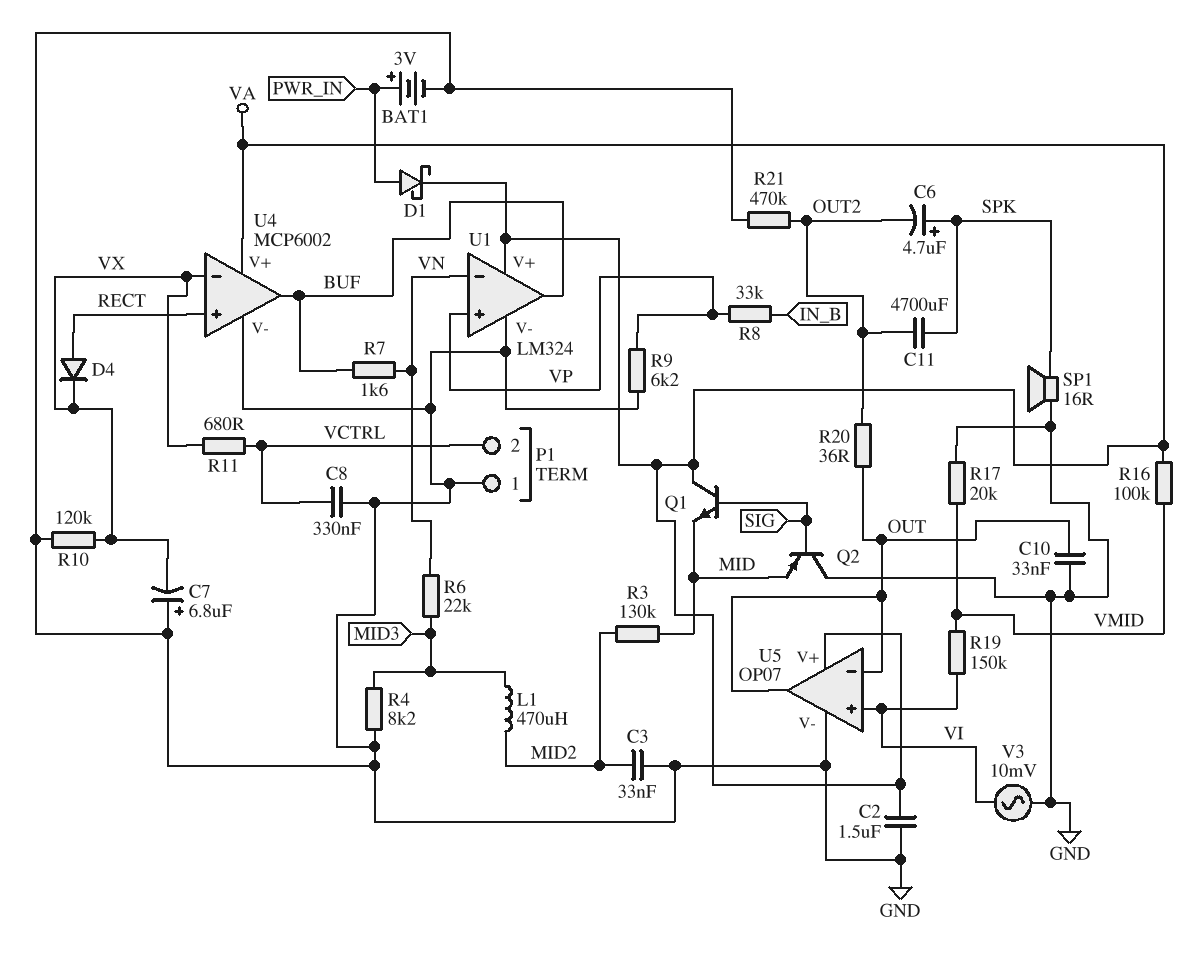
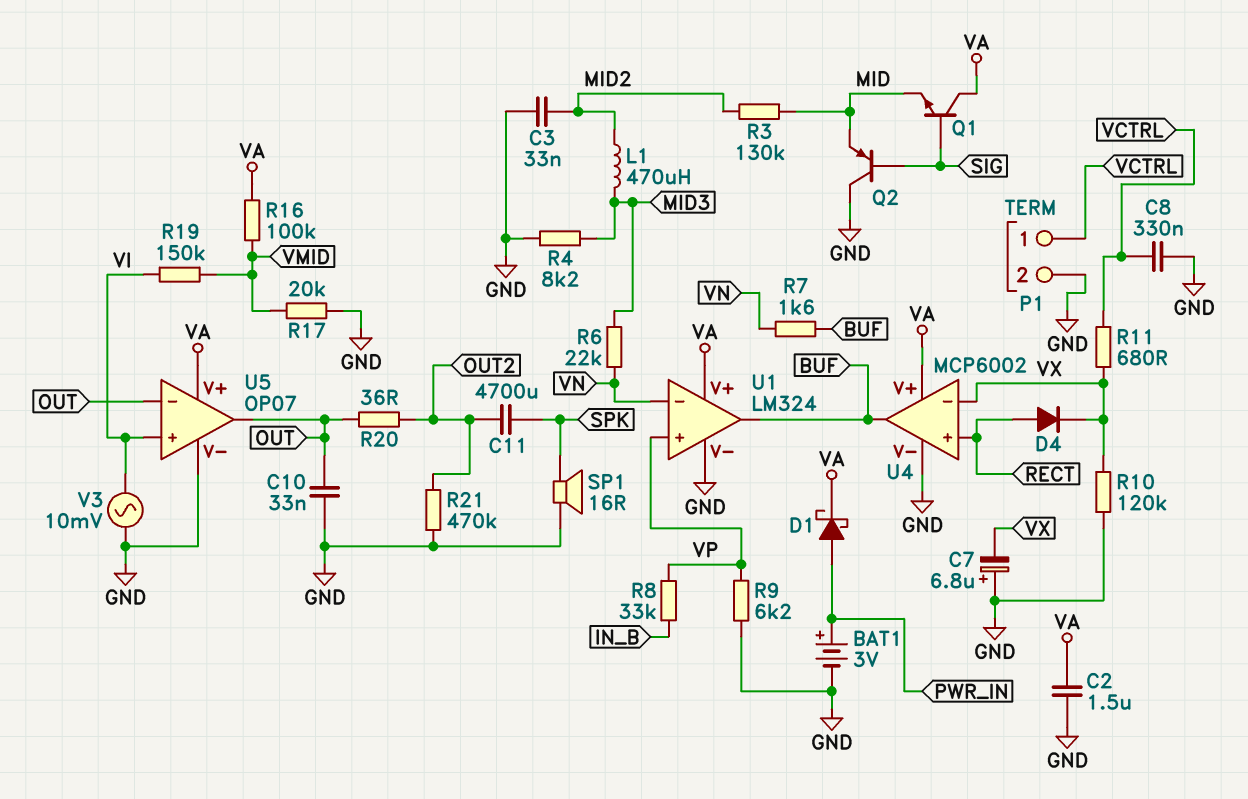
C6: 4.7uF (plus SPK, minus OUT2) -> none
P1 pin 1: GND -> VCTRL
P1 pin 2: VCTRL -> GND

